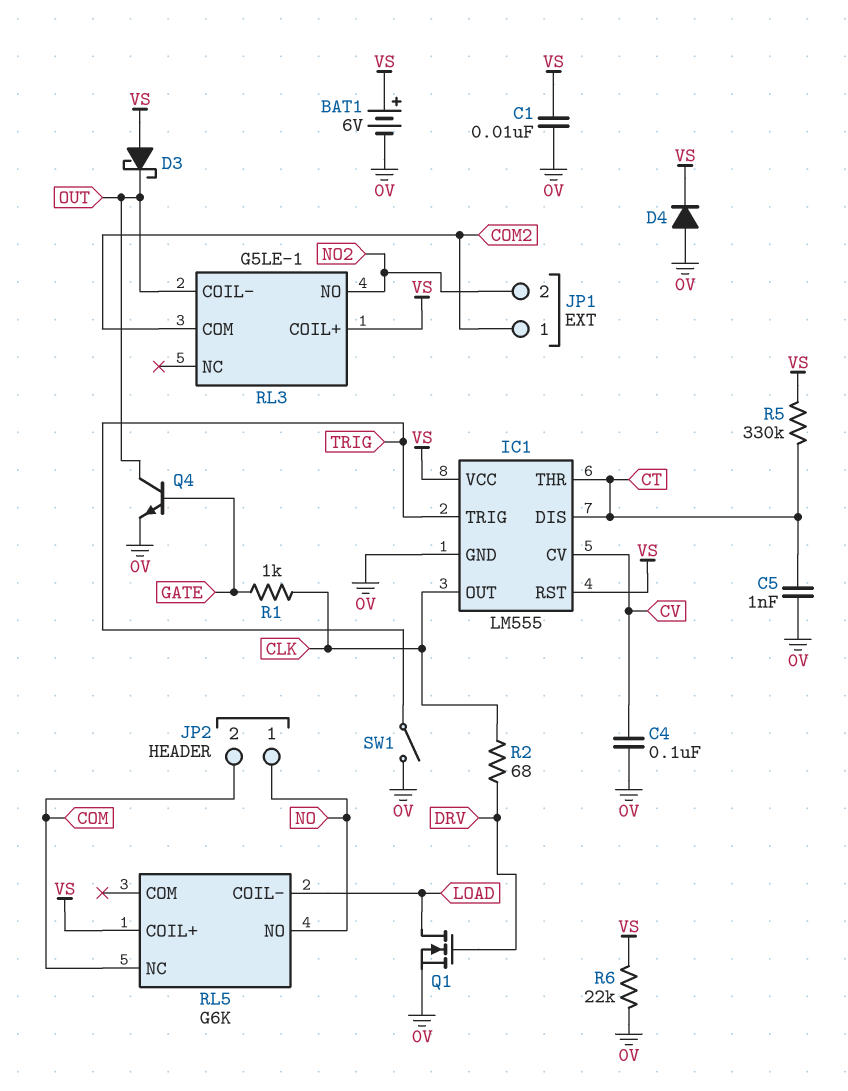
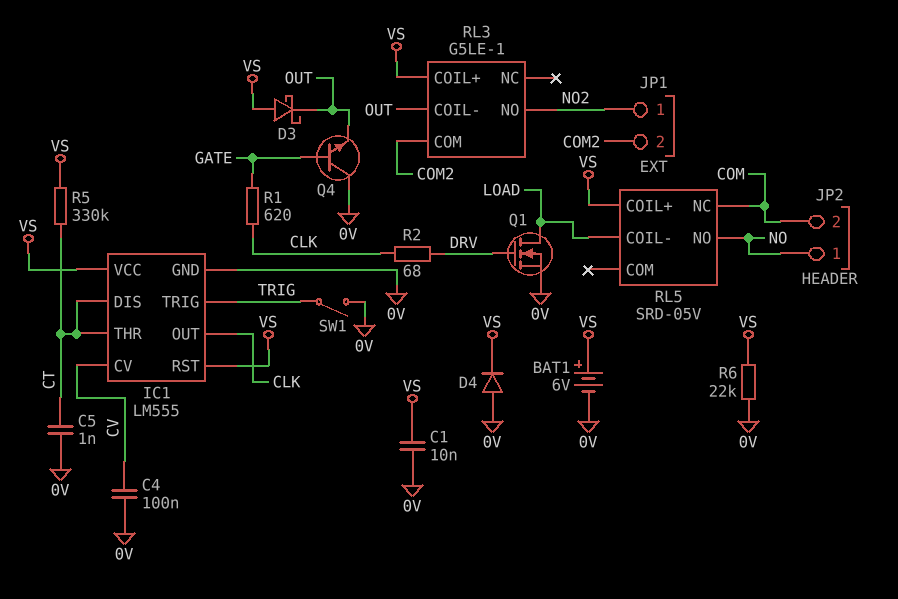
JP1 pin 1: COM2 -> NO2
JP1 pin 2: NO2 -> COM2
Q4: NPN (B GATE, C OUT, E 0V) -> NPN (B GATE, C 0V, E OUT)
R1: 1k (CLK, GATE) -> 620 (CLK, GATE)
RL5: G6K -> SRD-05V

